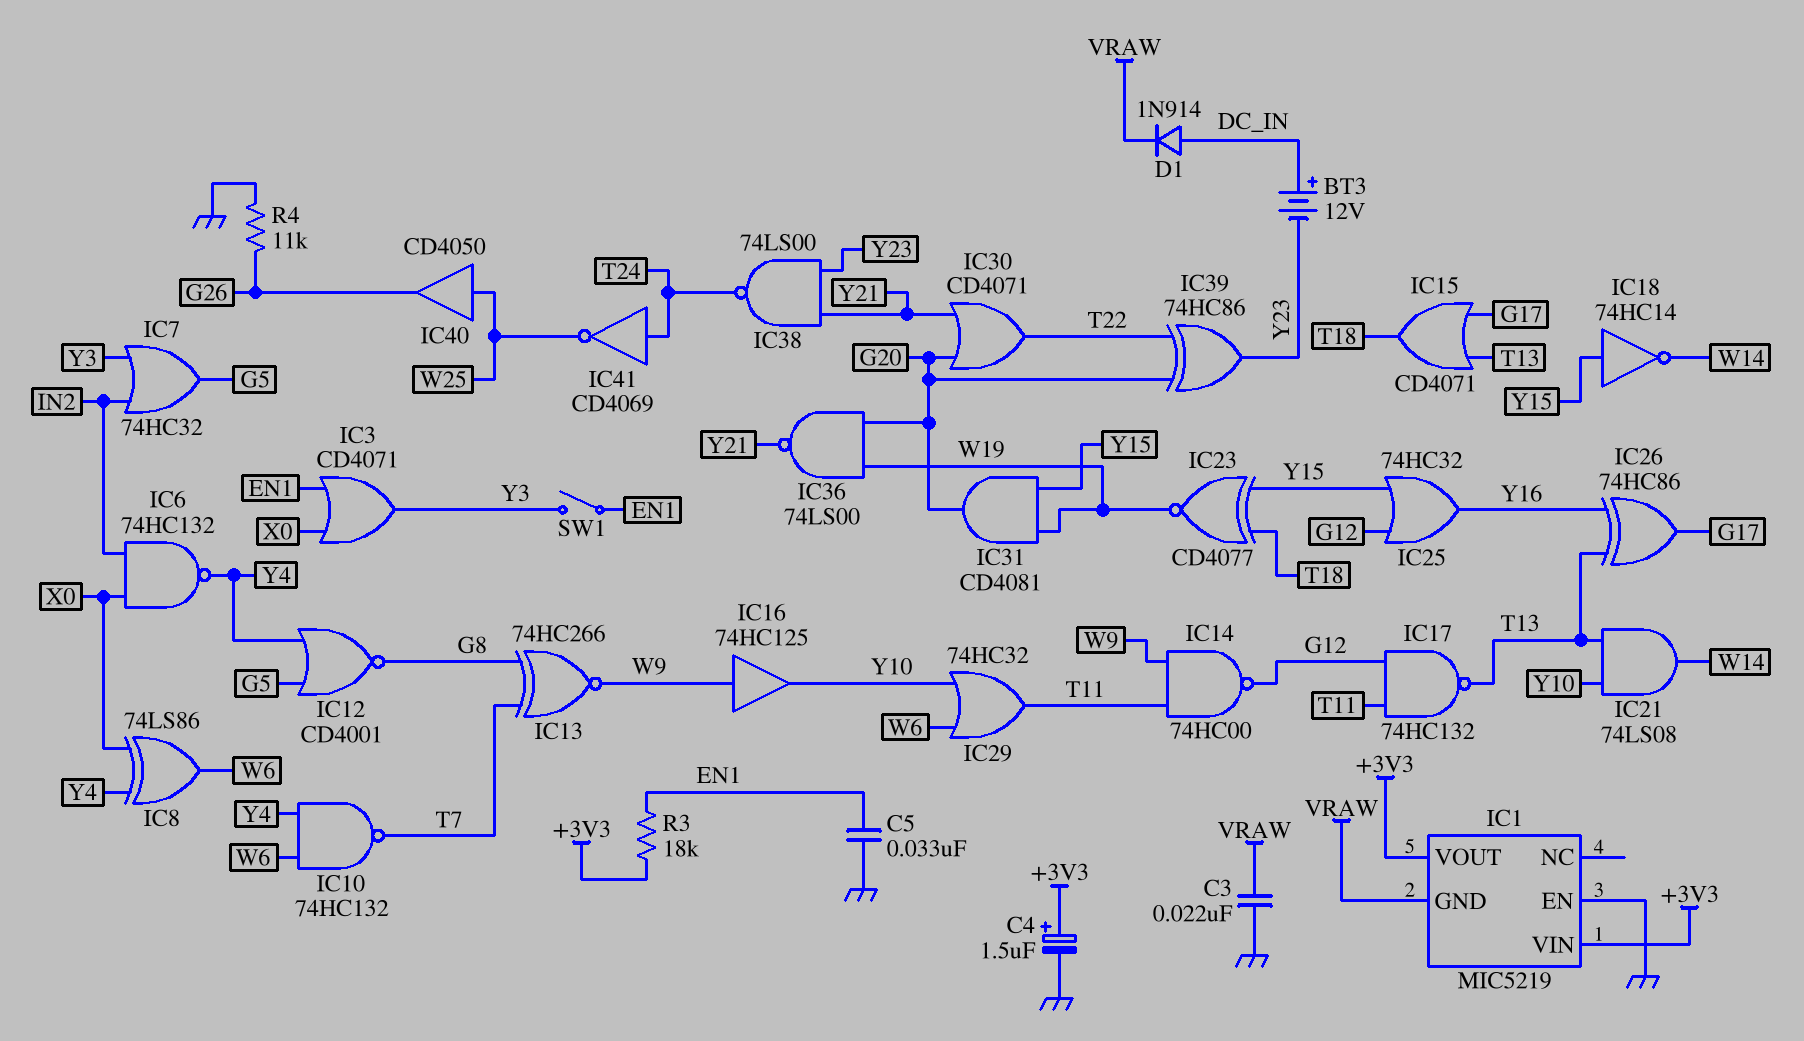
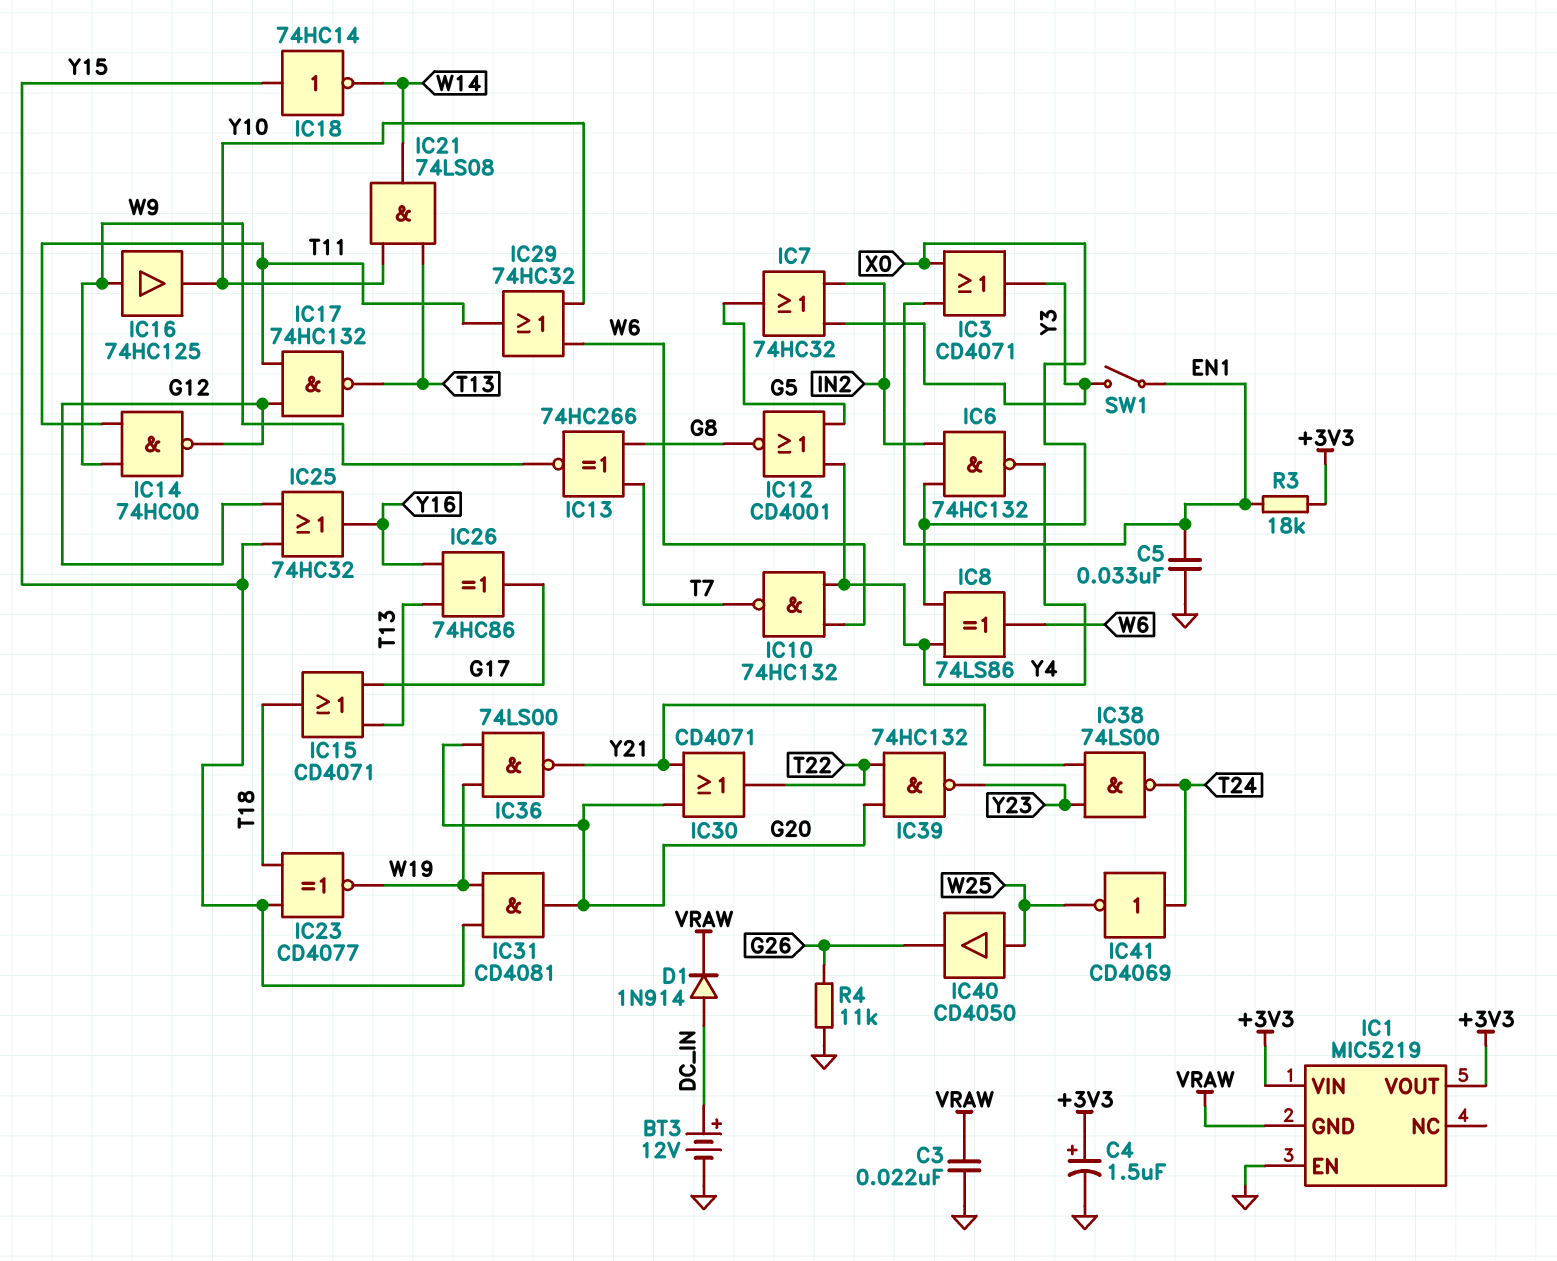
BT3: 12V (plus DC_IN, minus Y23) -> 12V (plus DC_IN, minus GND)
IC39: XOR 74HC86 (in G20, in T22, out Y23) -> NAND 74HC132 (in G20, in T22, out Y23)

